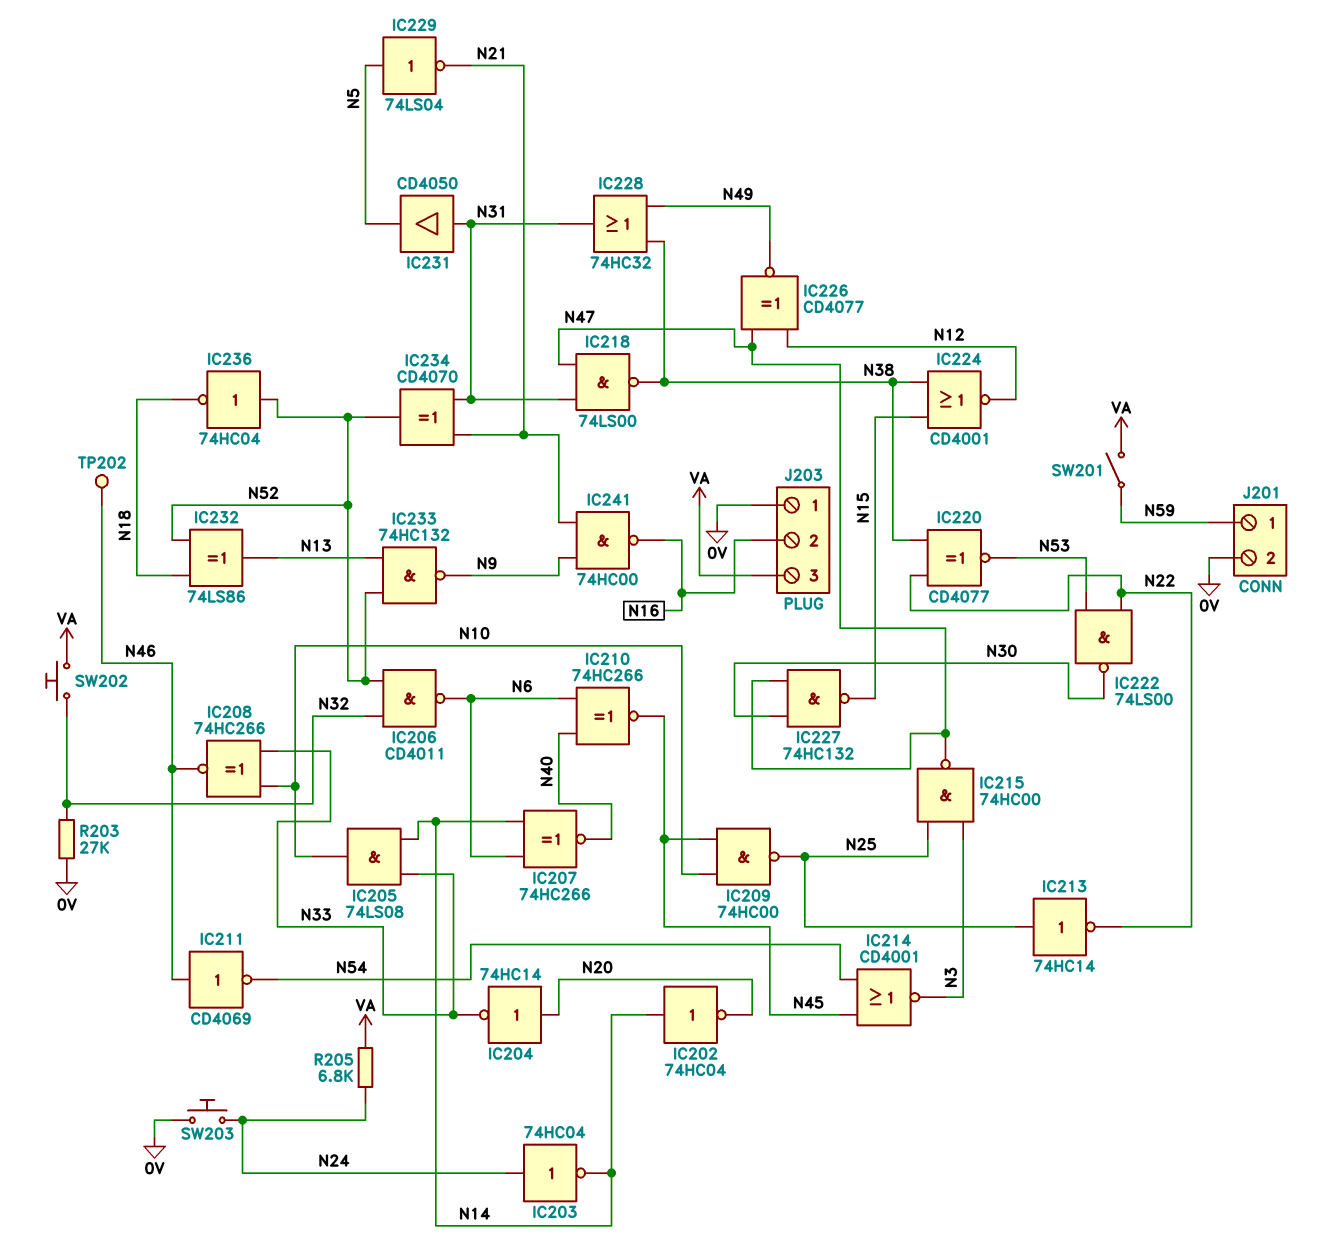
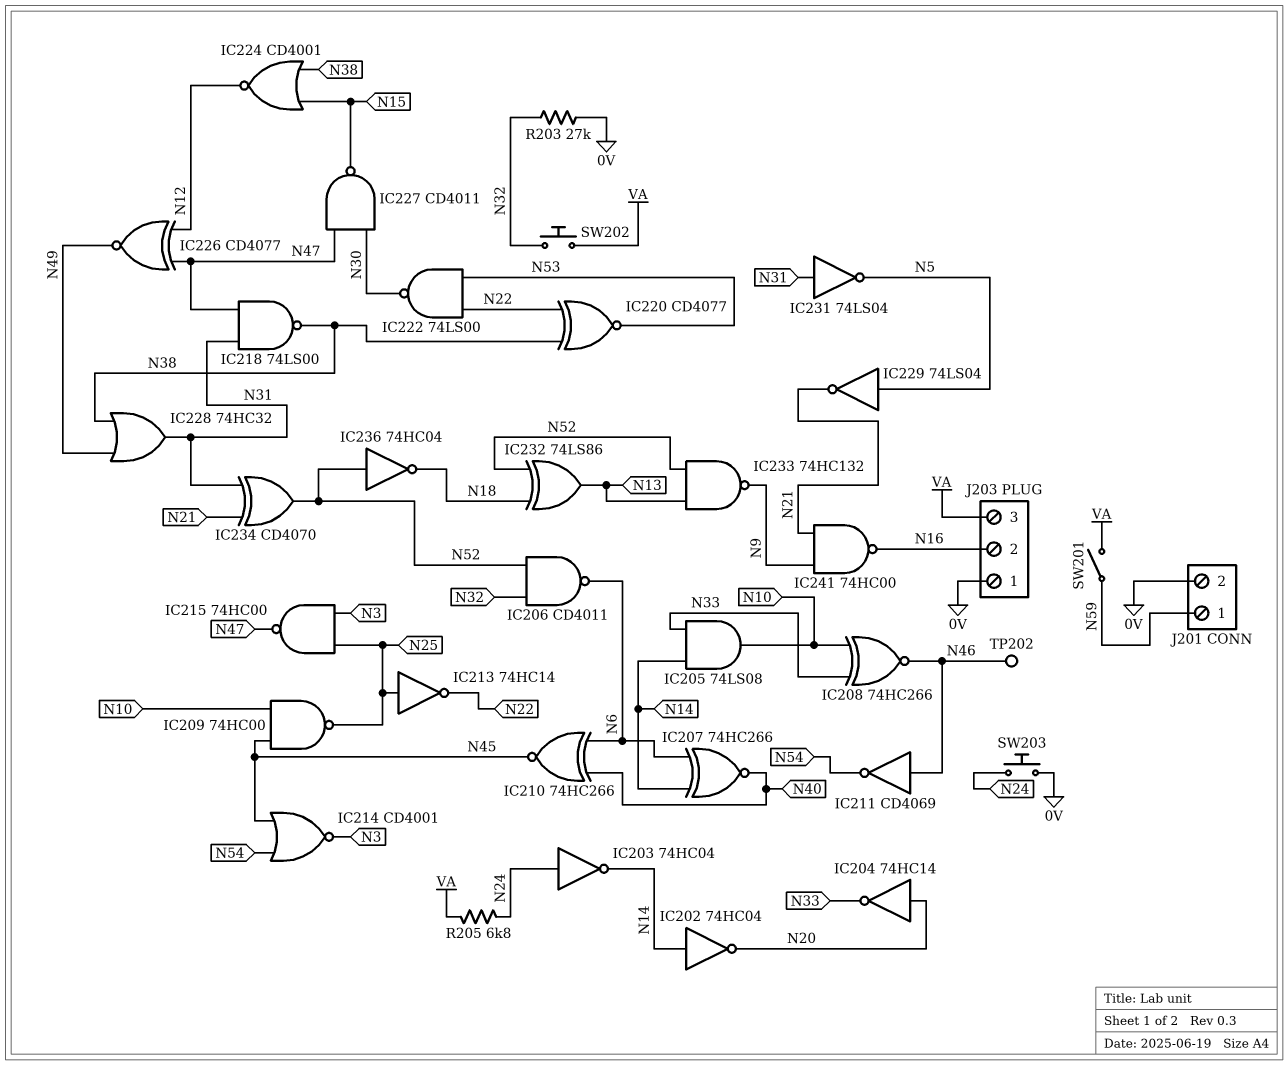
IC227: NAND 74HC132 (in N30, in N47, out N15) -> NAND CD4011 (in N30, in N47, out N15)
IC231: buffer CD4050 (in N31, out N5) -> NOT 74LS04 (in N31, out N5)

